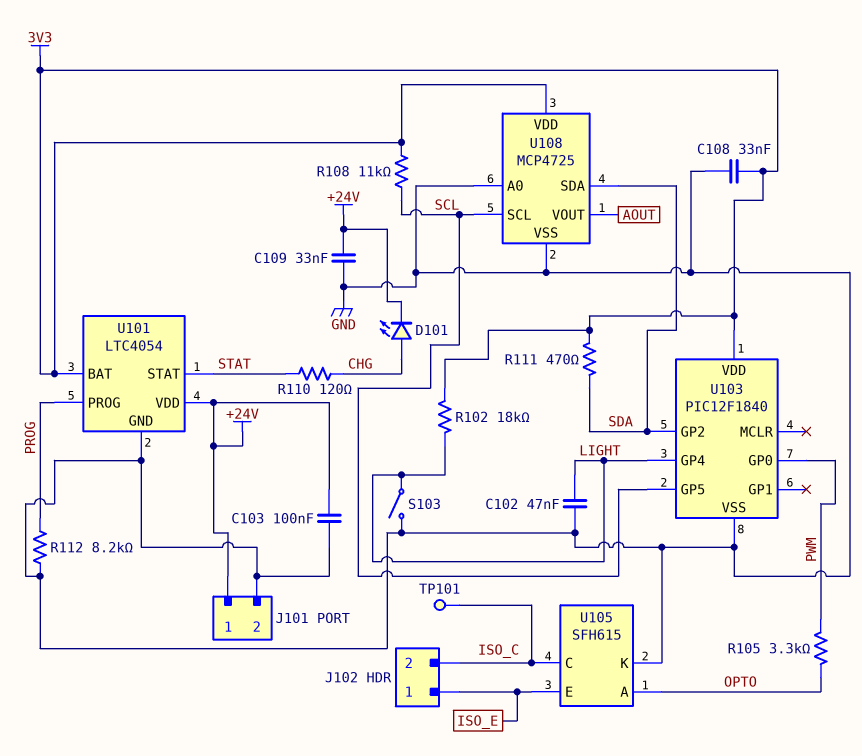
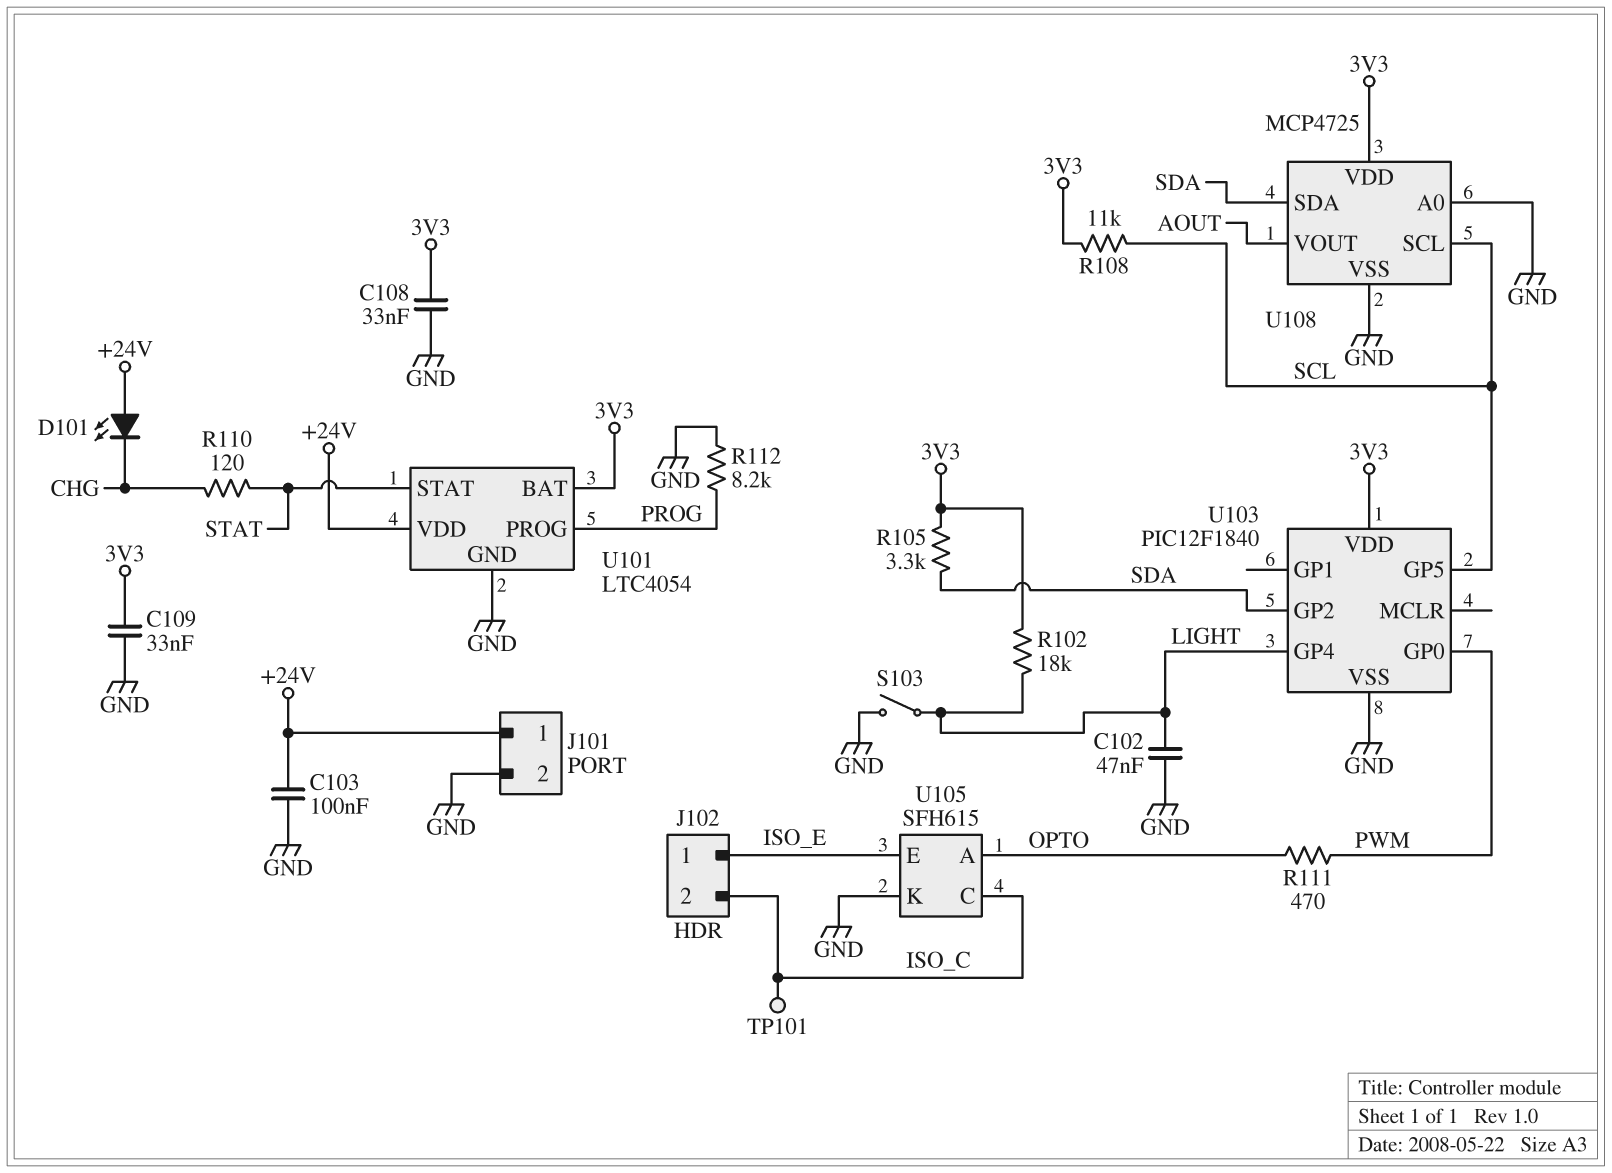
C109: 33nF (+24V, GND) -> 33nF (3V3, GND)
D101: LED (A CHG, K +24V) -> LED (A +24V, K CHG)
R105: 3.3k (OPTO, PWM) -> 3.3k (3V3, SDA)
R111: 470 (3V3, SDA) -> 470 (OPTO, PWM)

